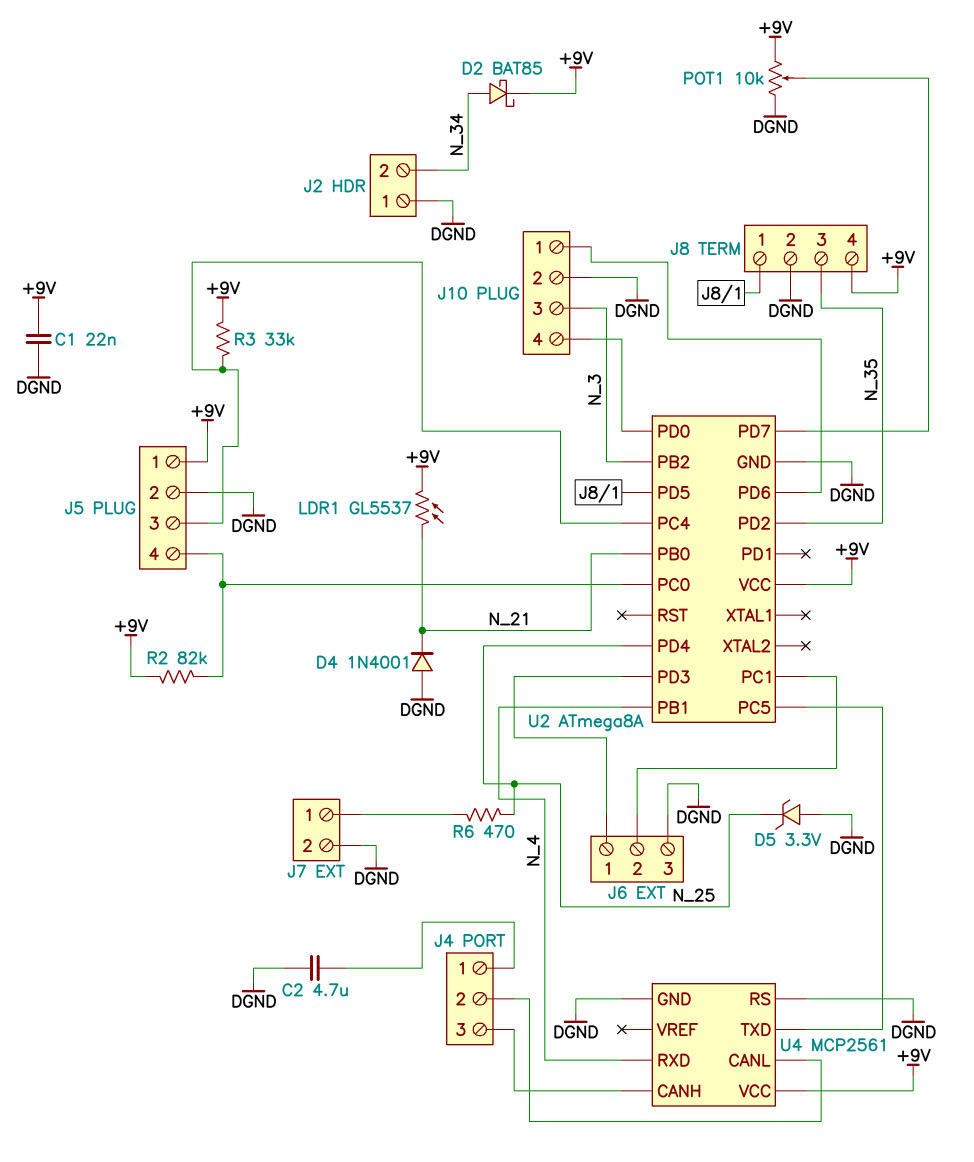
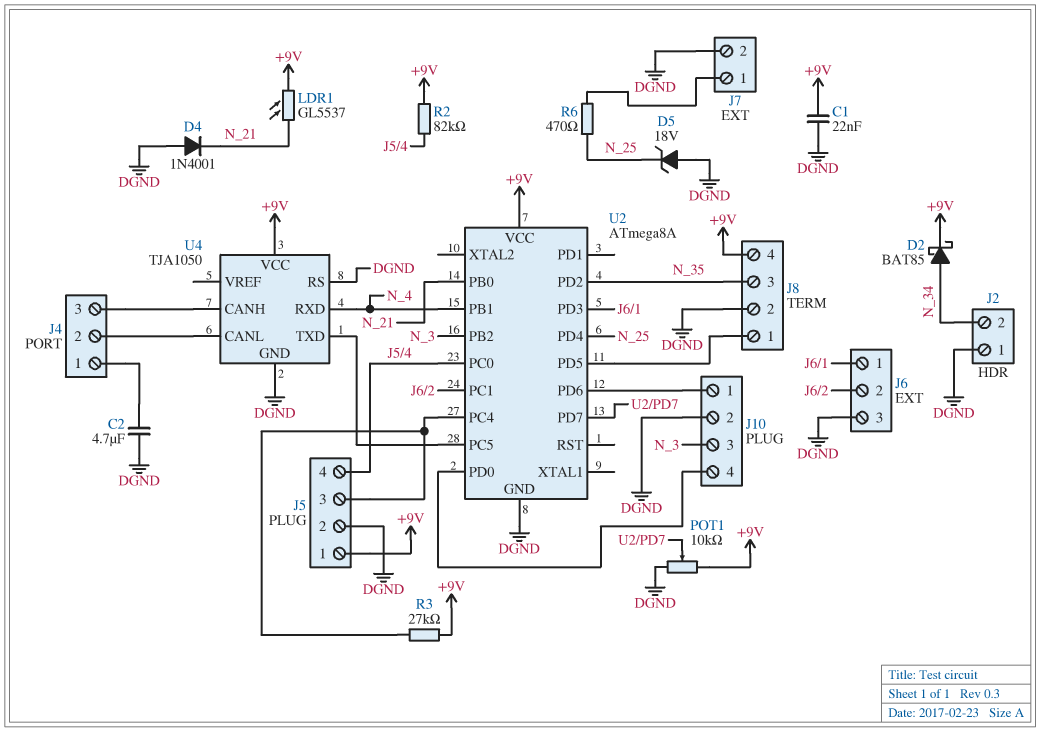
D5: zener 3.3V (A DGND, K N_25) -> zener 18V (A DGND, K N_25)
R3: 33k (+9V, J5/3) -> 27k (+9V, J5/3)
U4: MCP2561 -> TJA1050

